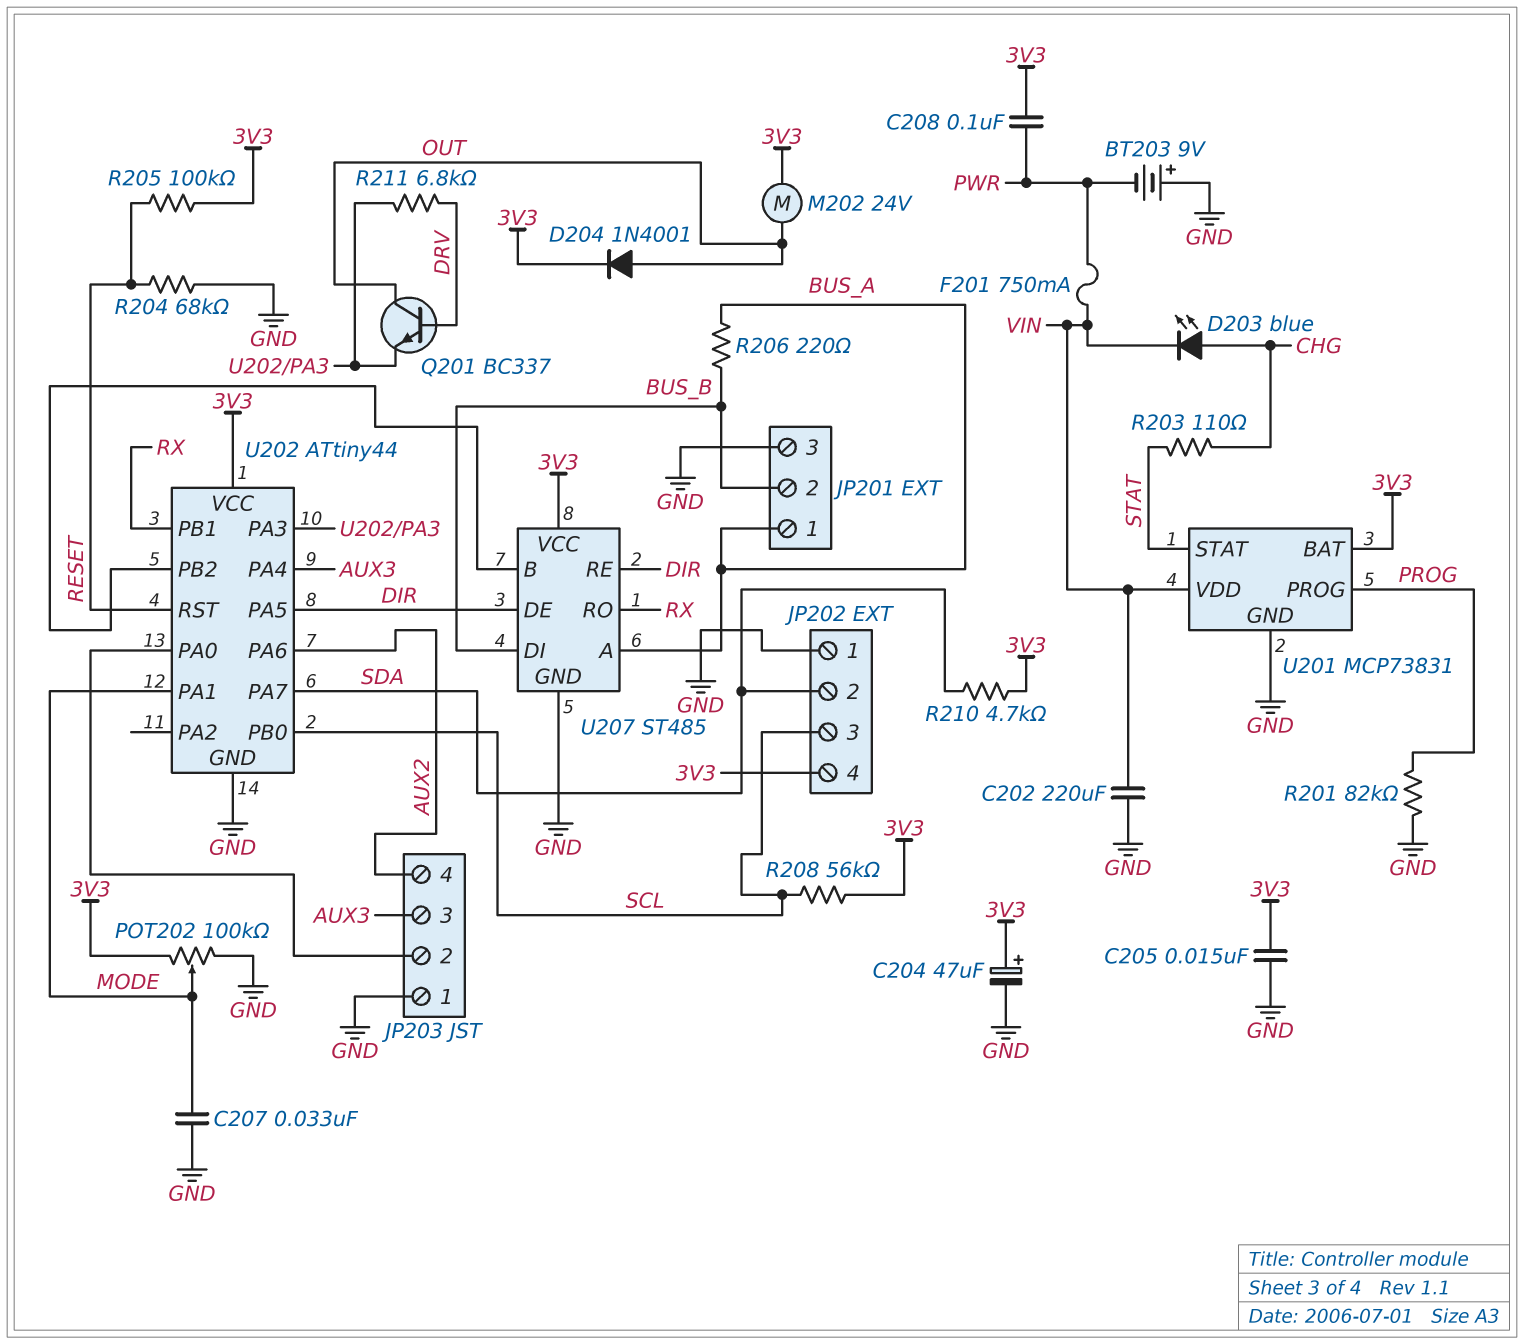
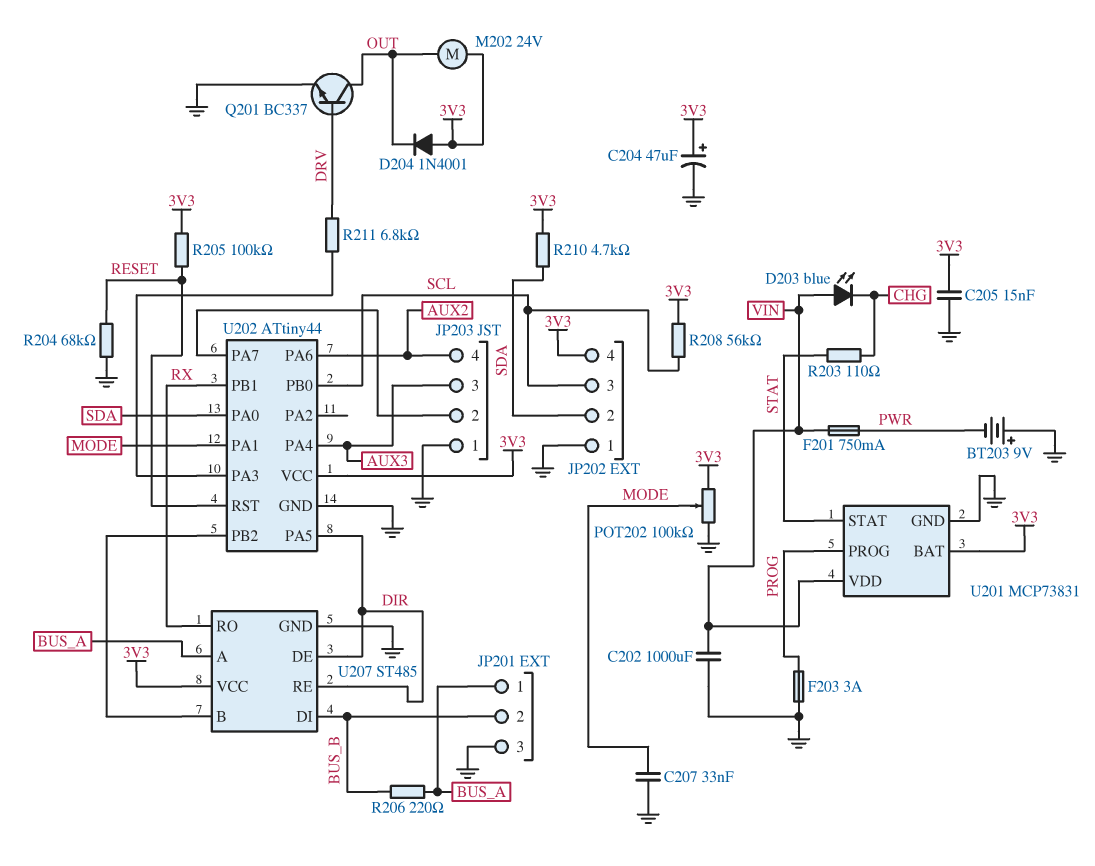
C202: 220uF (GND, VIN) -> 1000uF (GND, VIN)
C208: 100nF (3V3, PWR) -> none
D203: LED blue (A CHG, K VIN) -> LED blue (A VIN, K CHG)
D204: diode 1N4001 (A OUT, K 3V3) -> diode 1N4001 (A 3V3, K OUT)
F203: none -> 3A (GND, PROG)
Q201: NPN BC337 (B DRV, C OUT, E U202/PA3) -> NPN BC337 (B DRV, C OUT, E GND)
R201: 82k (GND, PROG) -> none
U202 pin PA0: JP203/2 -> SDA
U202 pin PA7: SDA -> JP203/2

